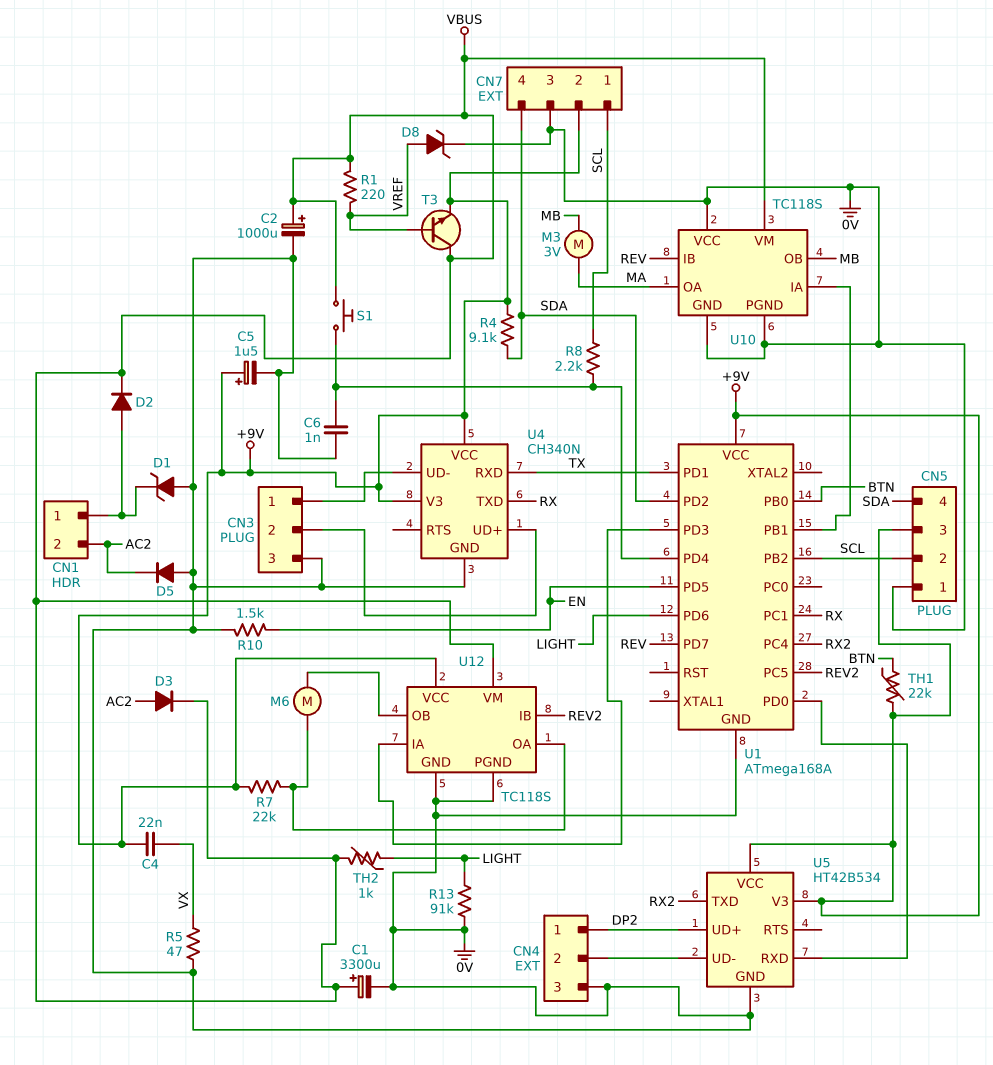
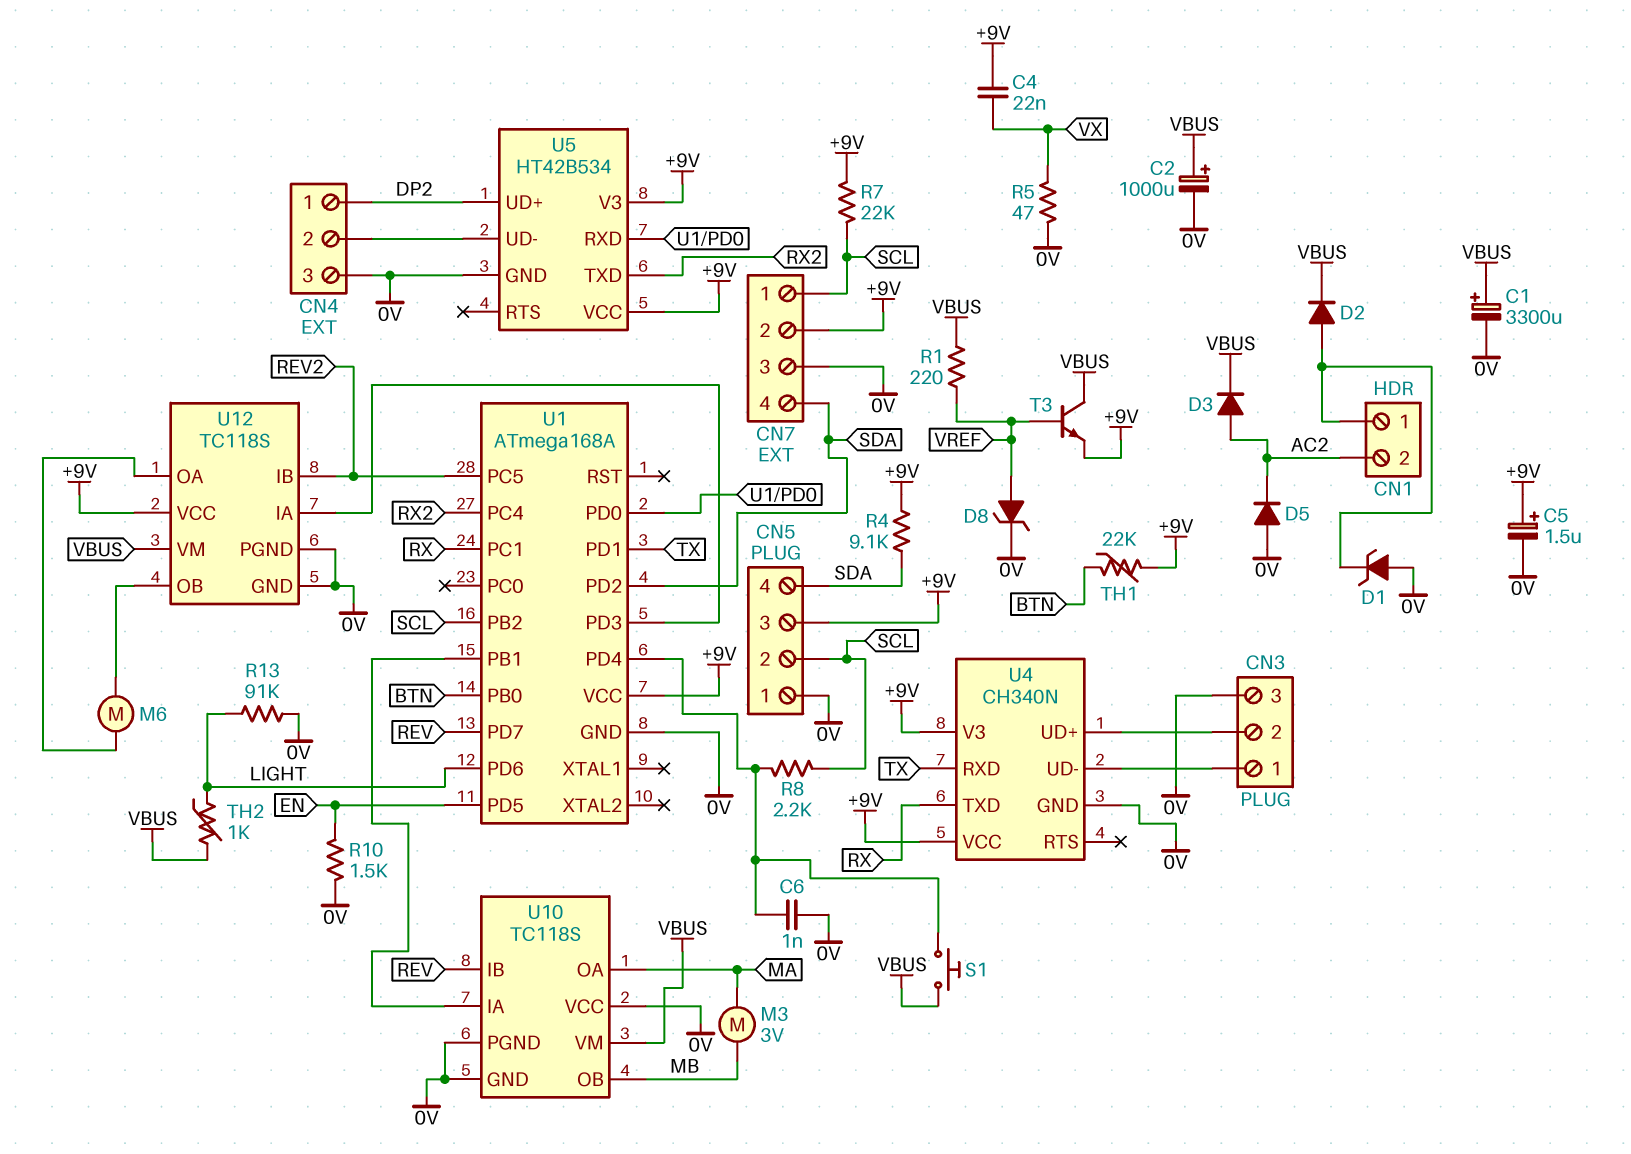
R7: 22k (+9V, U12/OA) -> 22k (+9V, SCL)

